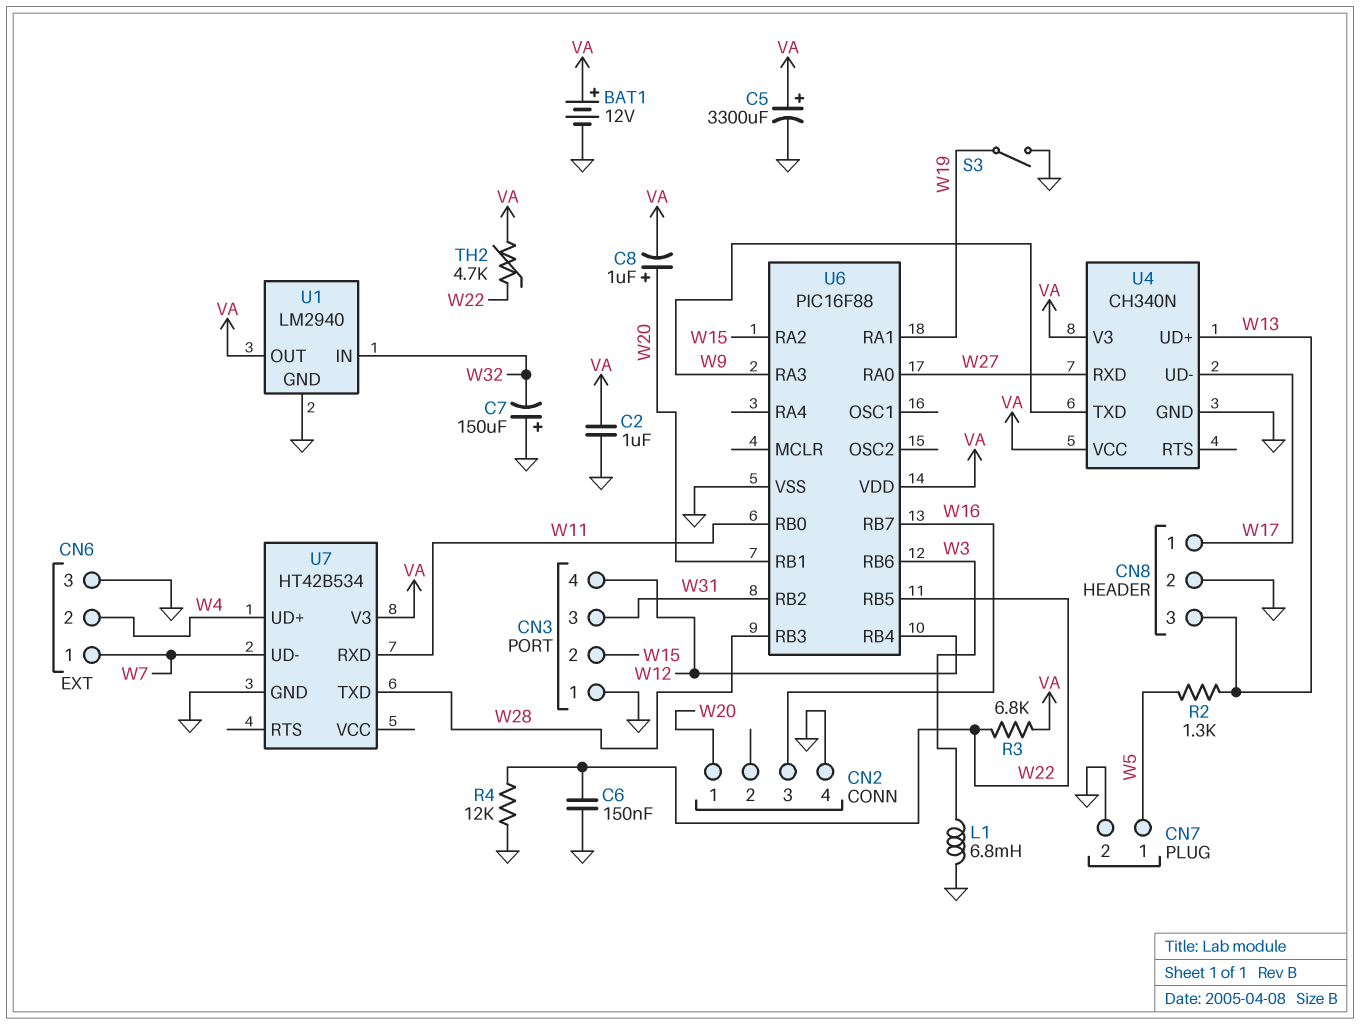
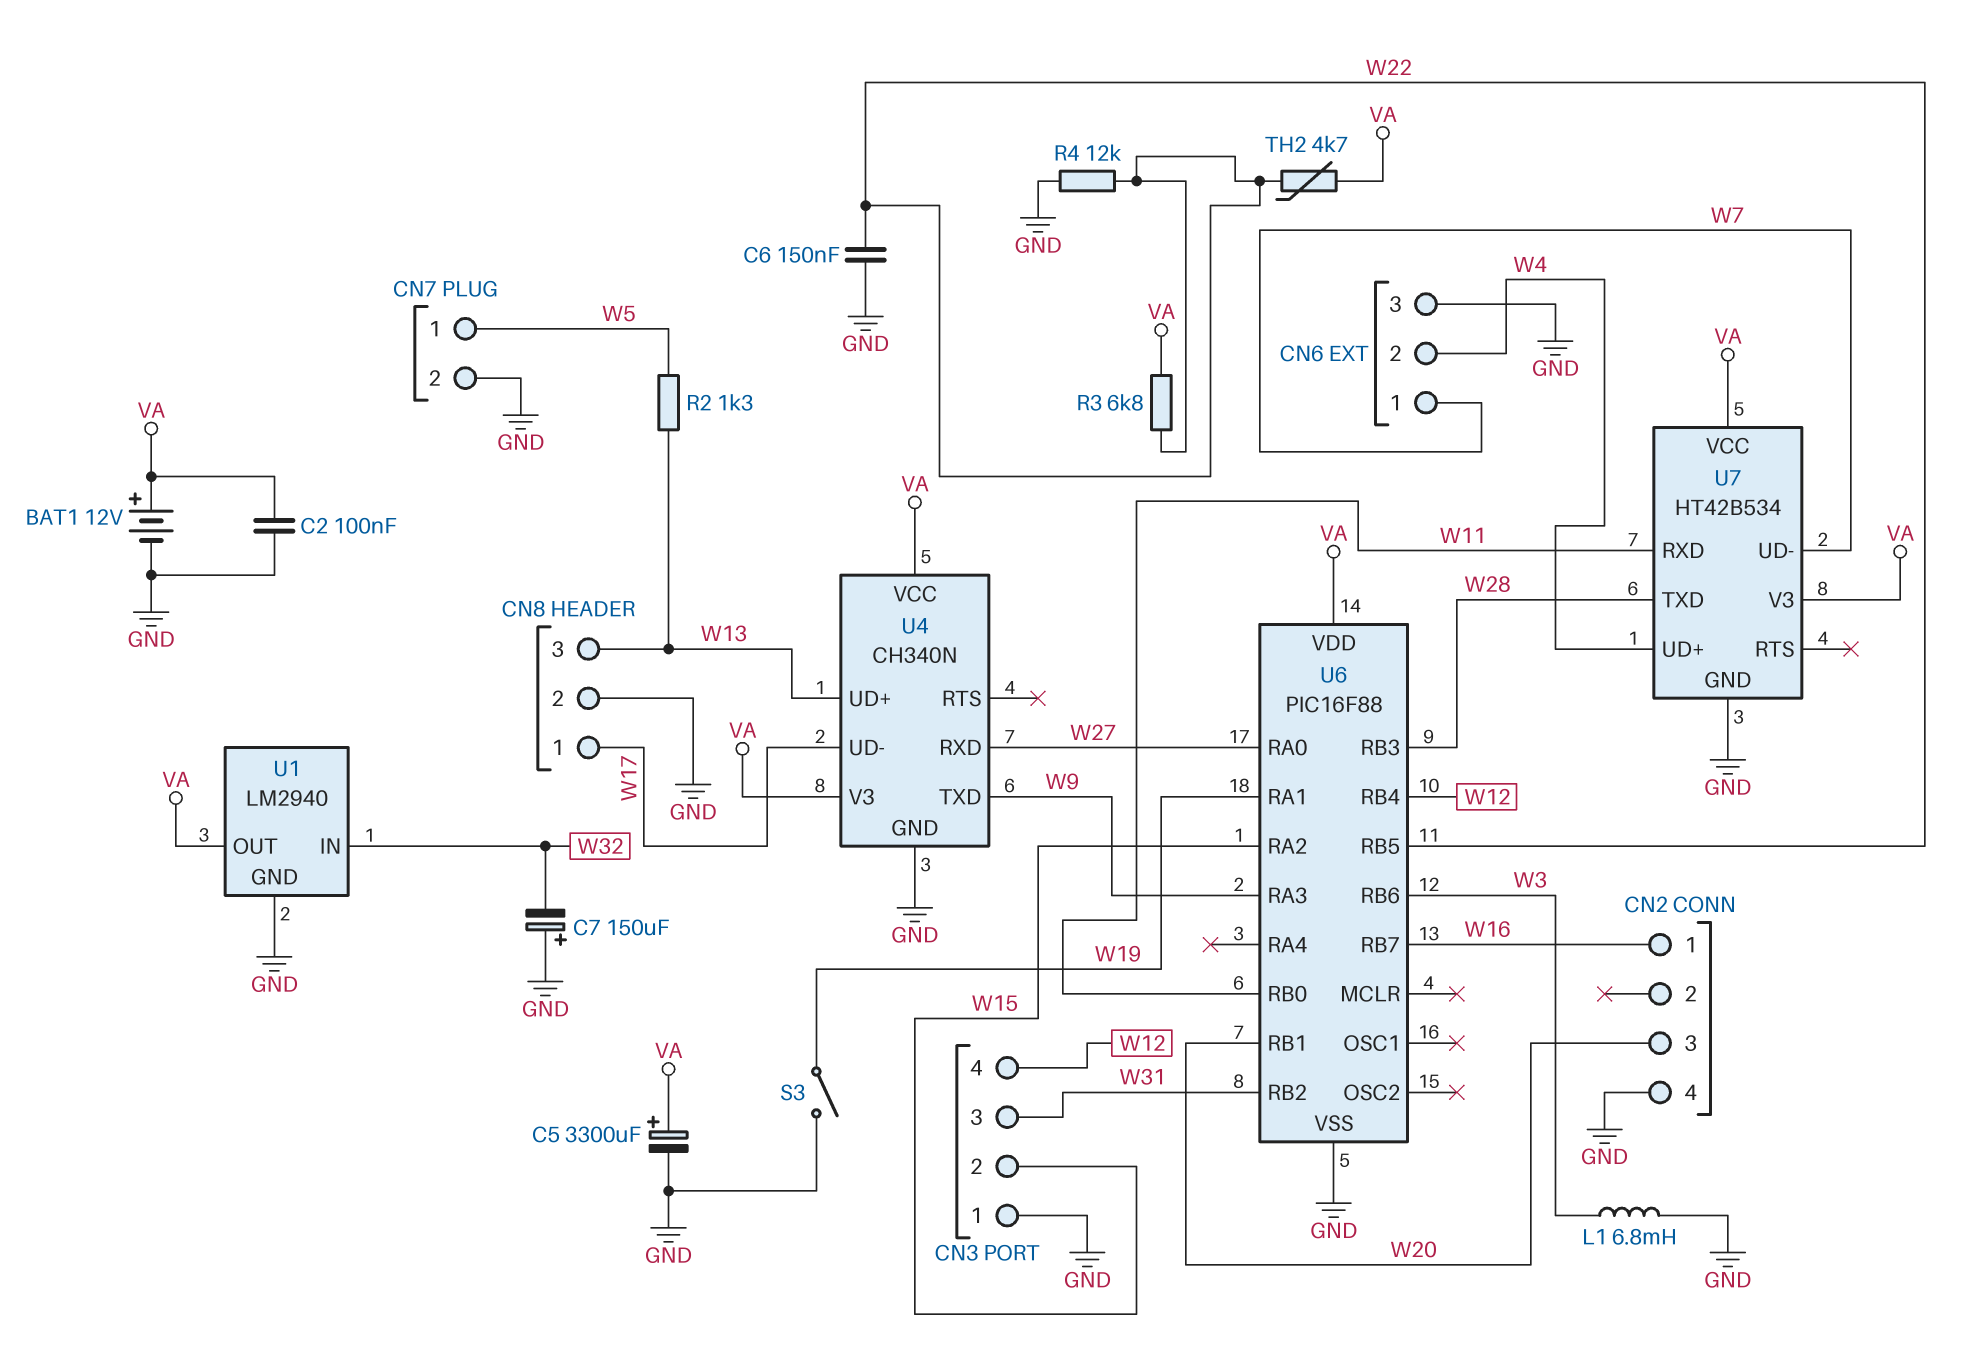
C2: 1uF (GND, VA) -> 100nF (GND, VA)
C8: 1uF (plus W20, minus VA) -> none
CN2 pin 1: W20 -> W16
CN2 pin 3: W16 -> W20
U7 pin VCC: none -> VA

